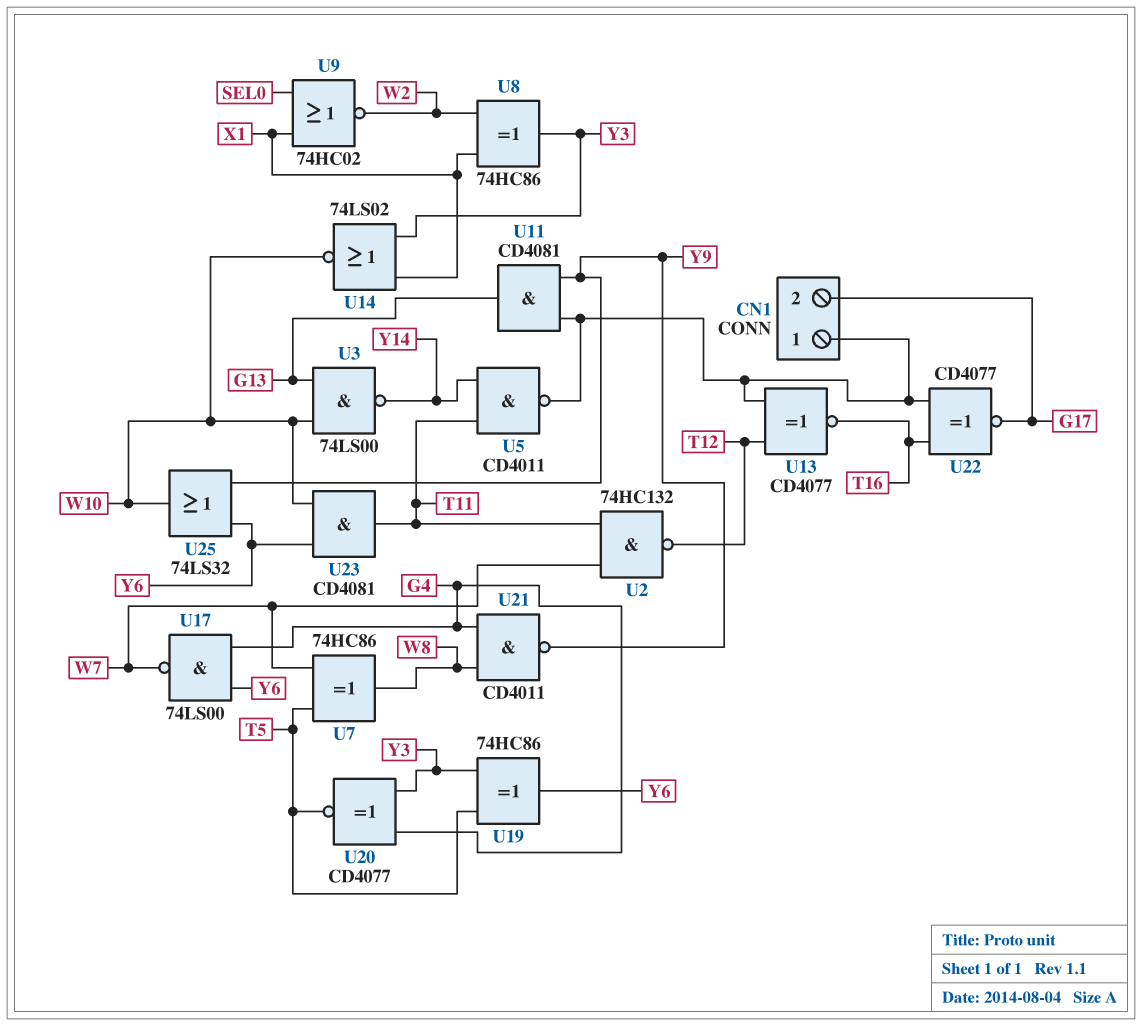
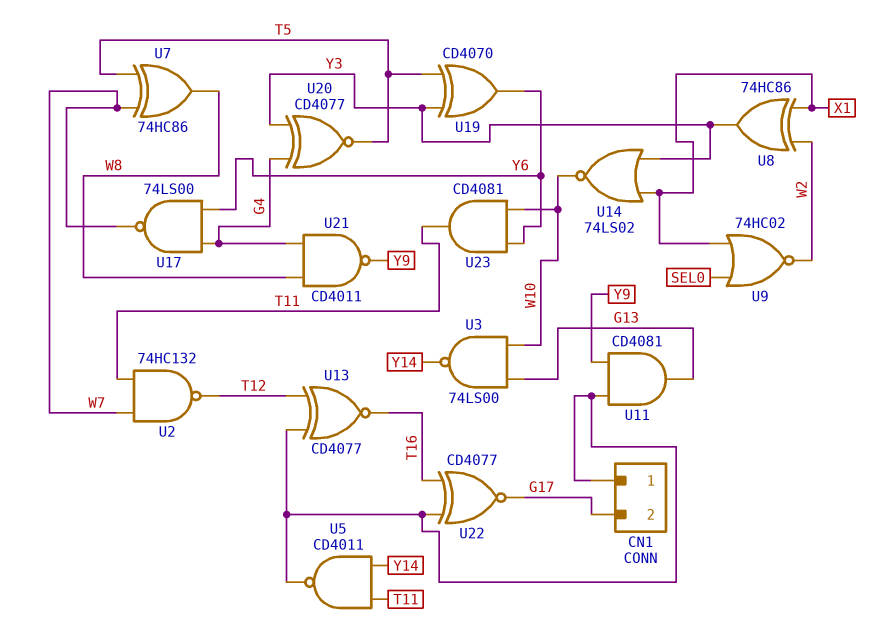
U19: XOR 74HC86 (in T5, in Y3, out Y6) -> XOR CD4070 (in T5, in Y3, out Y6)
U25: OR 74LS32 (in Y6, in Y9, out W10) -> none

